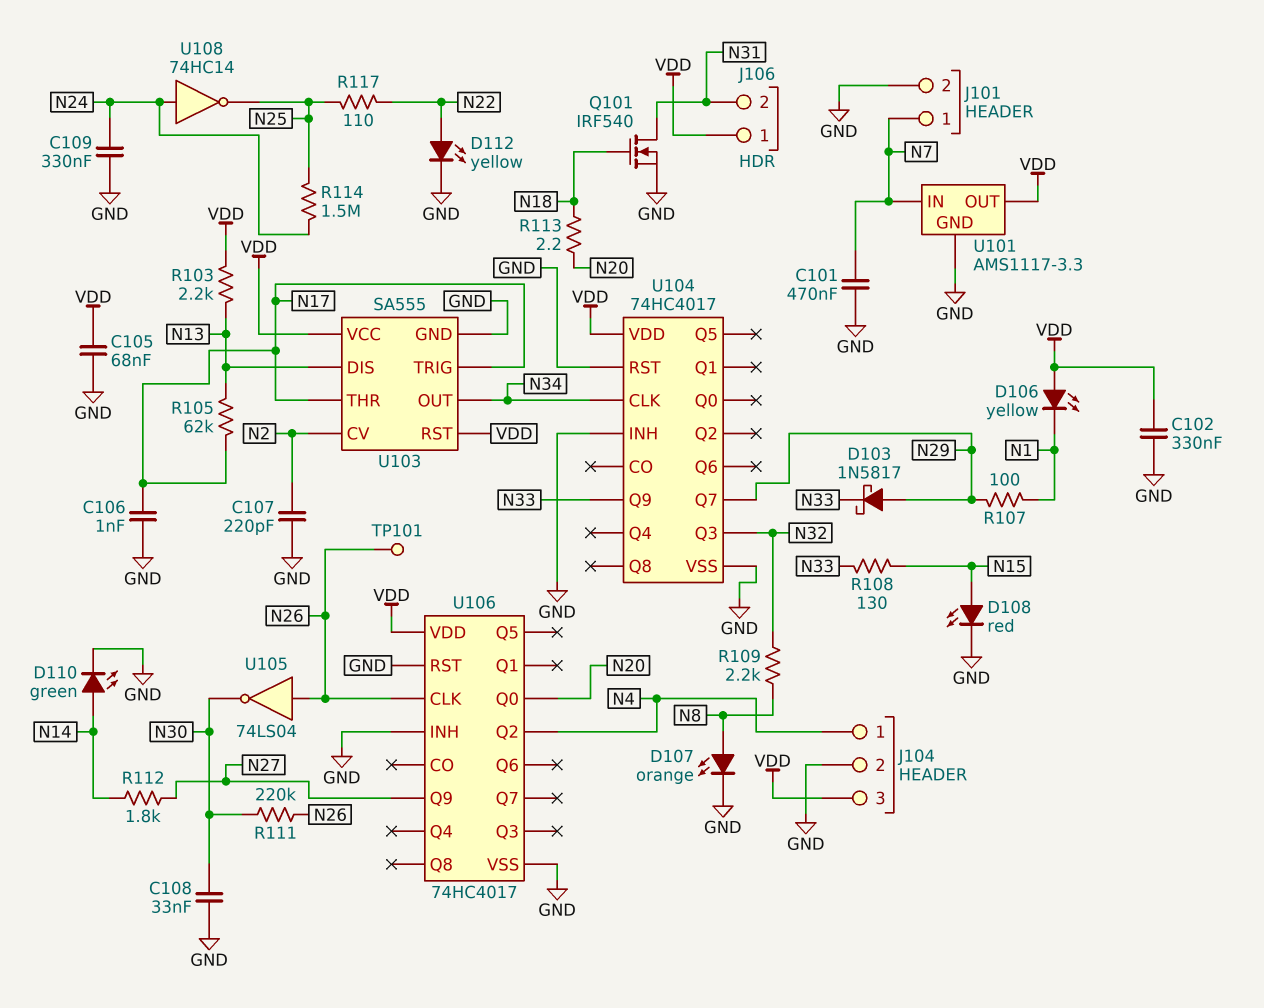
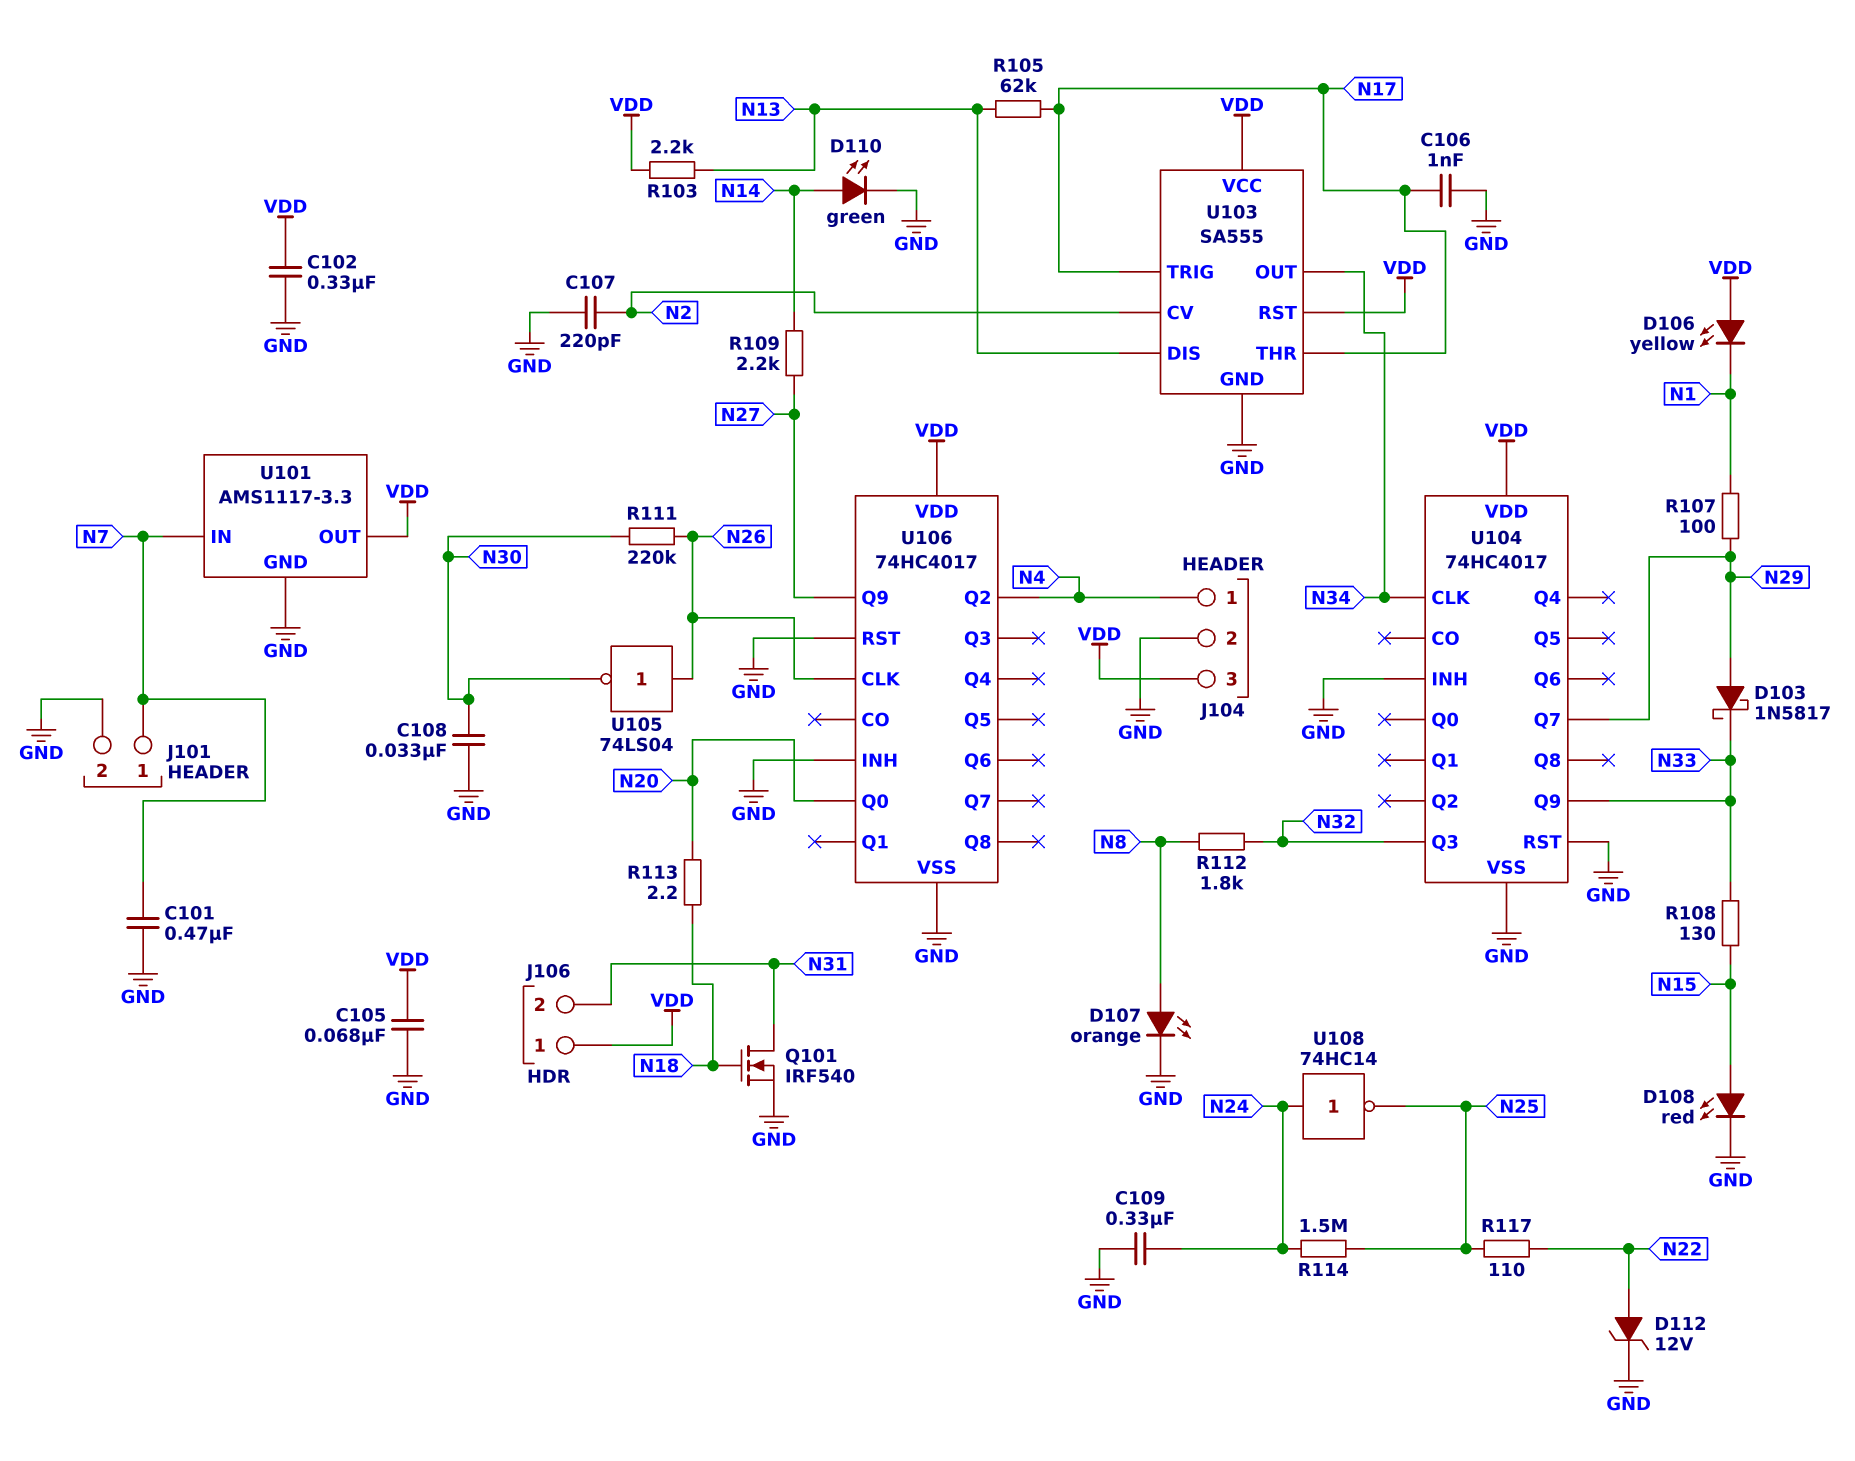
D112: LED yellow (A N22, K GND) -> zener 12V (A N22, K GND)
R109: 2.2k (N8, N32) -> 2.2k (N14, N27)
R112: 1.8k (N14, N27) -> 1.8k (N8, N32)
TP101: test point (N26) -> none

